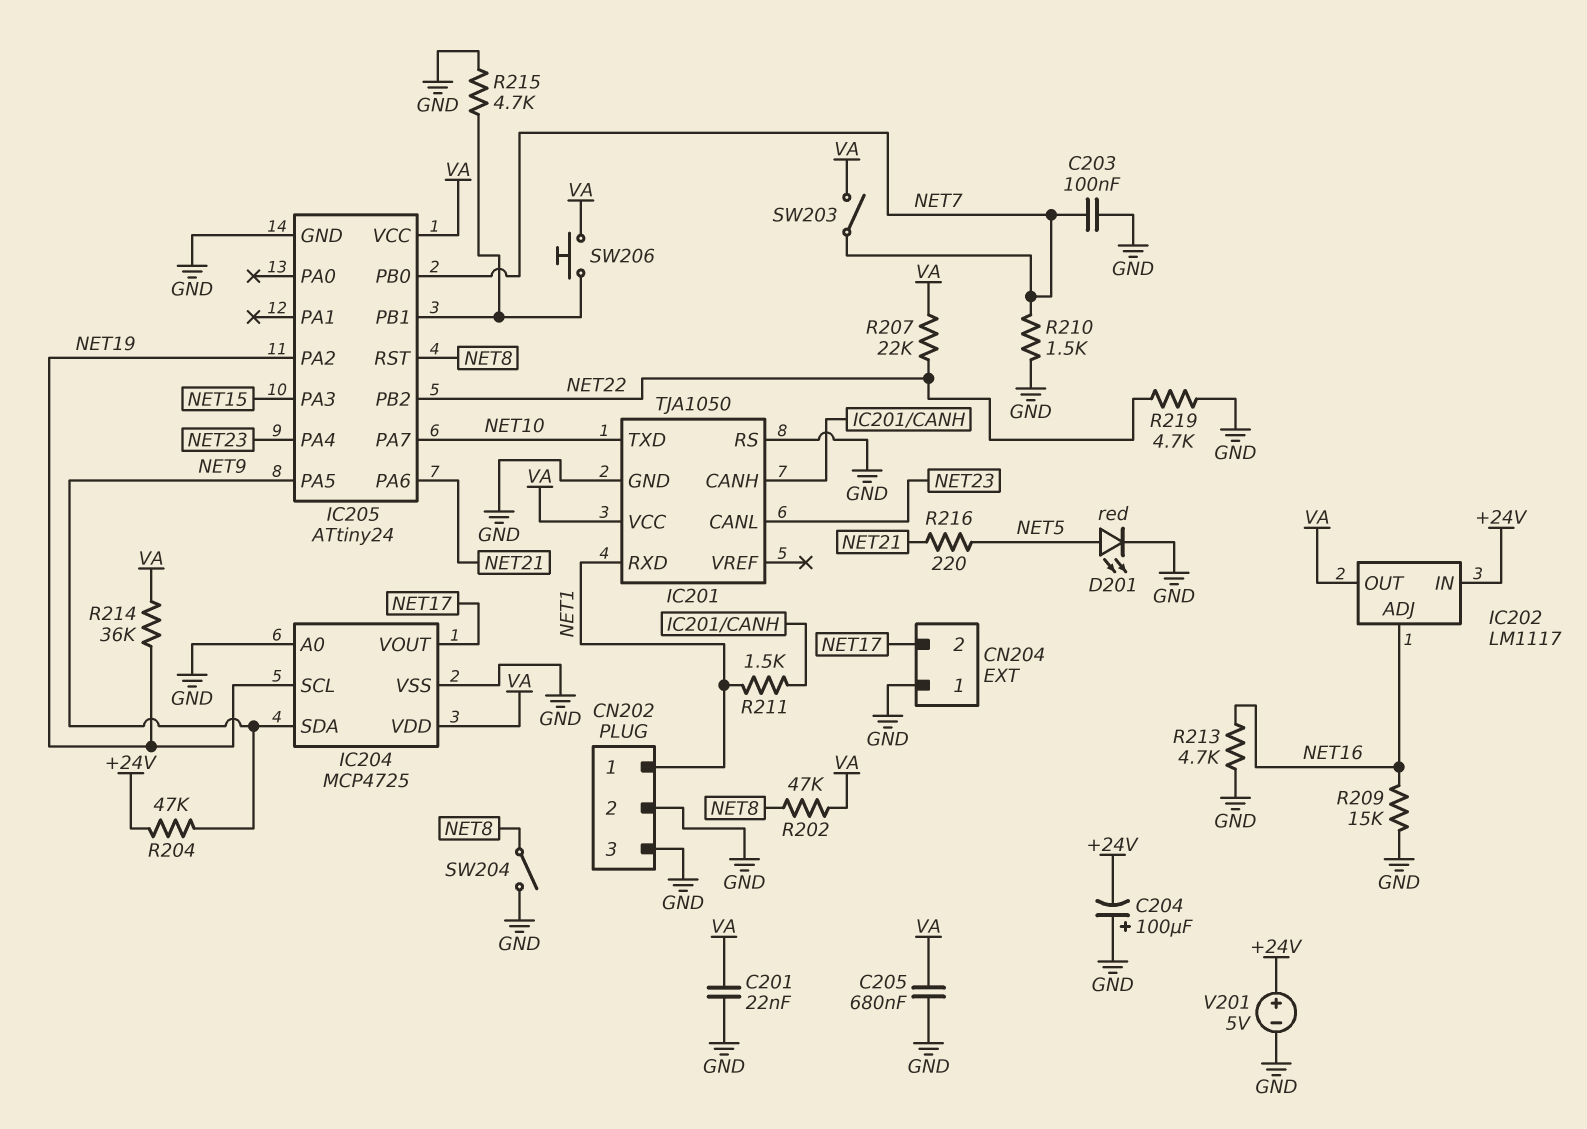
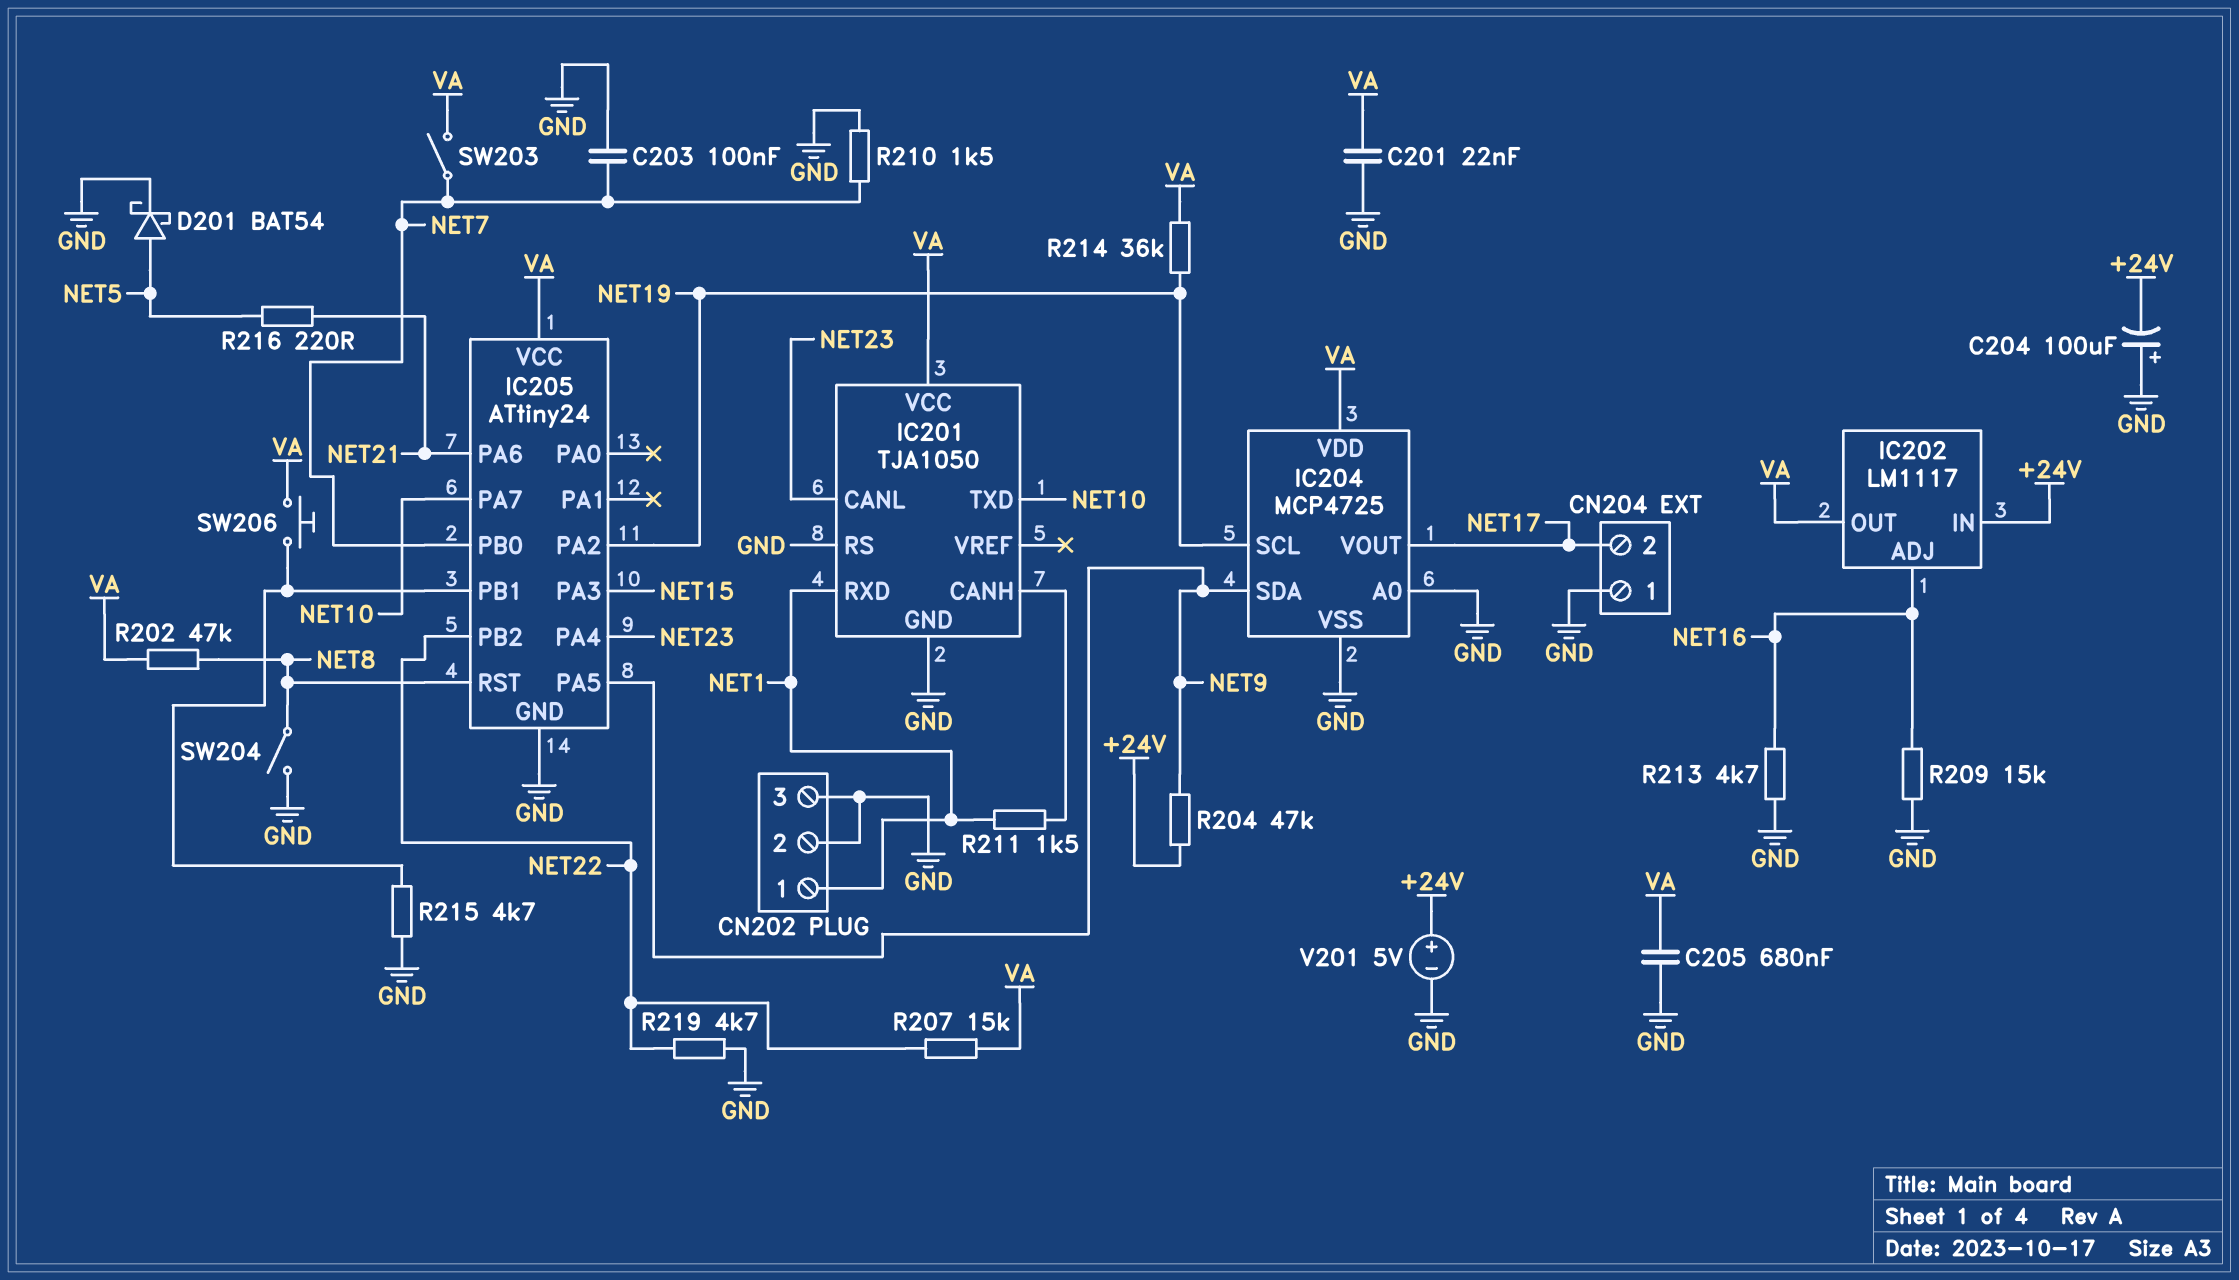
D201: LED red (A NET5, K GND) -> schottky BAT54 (A NET5, K GND)
R207: 22k (NET22, VA) -> 15k (NET22, VA)

